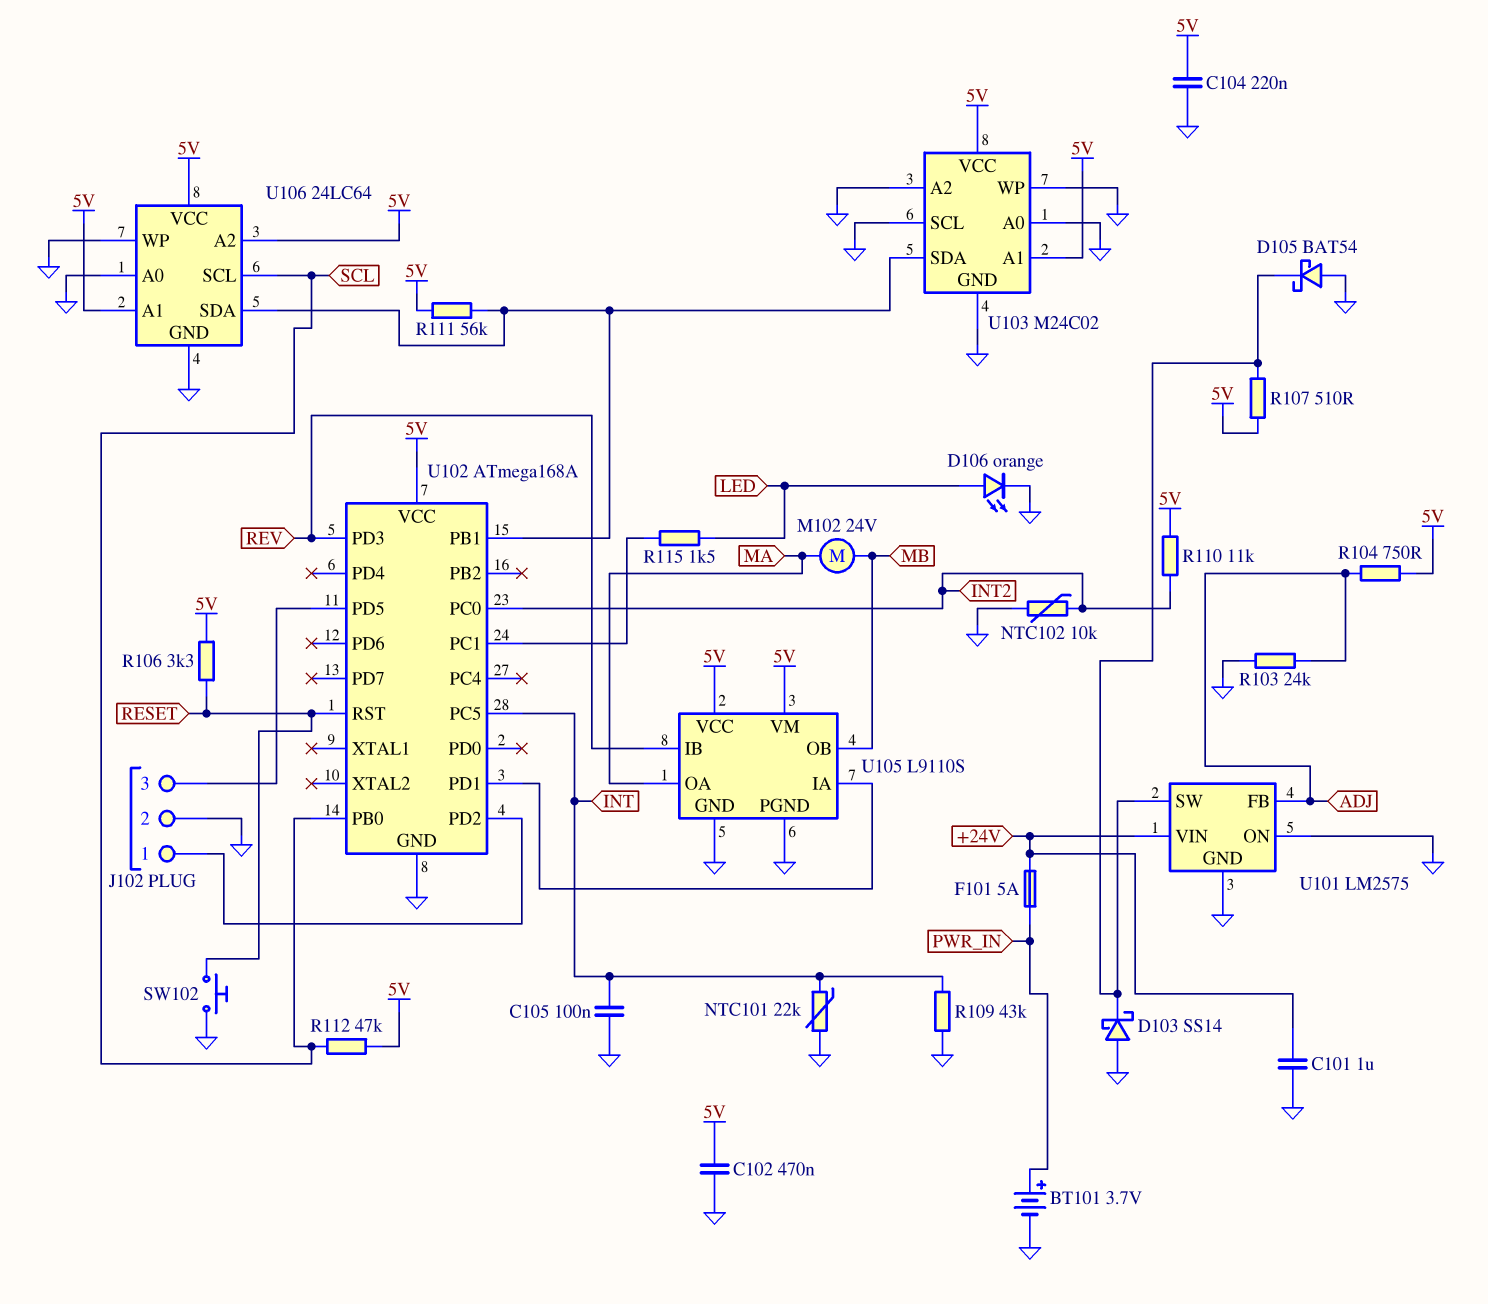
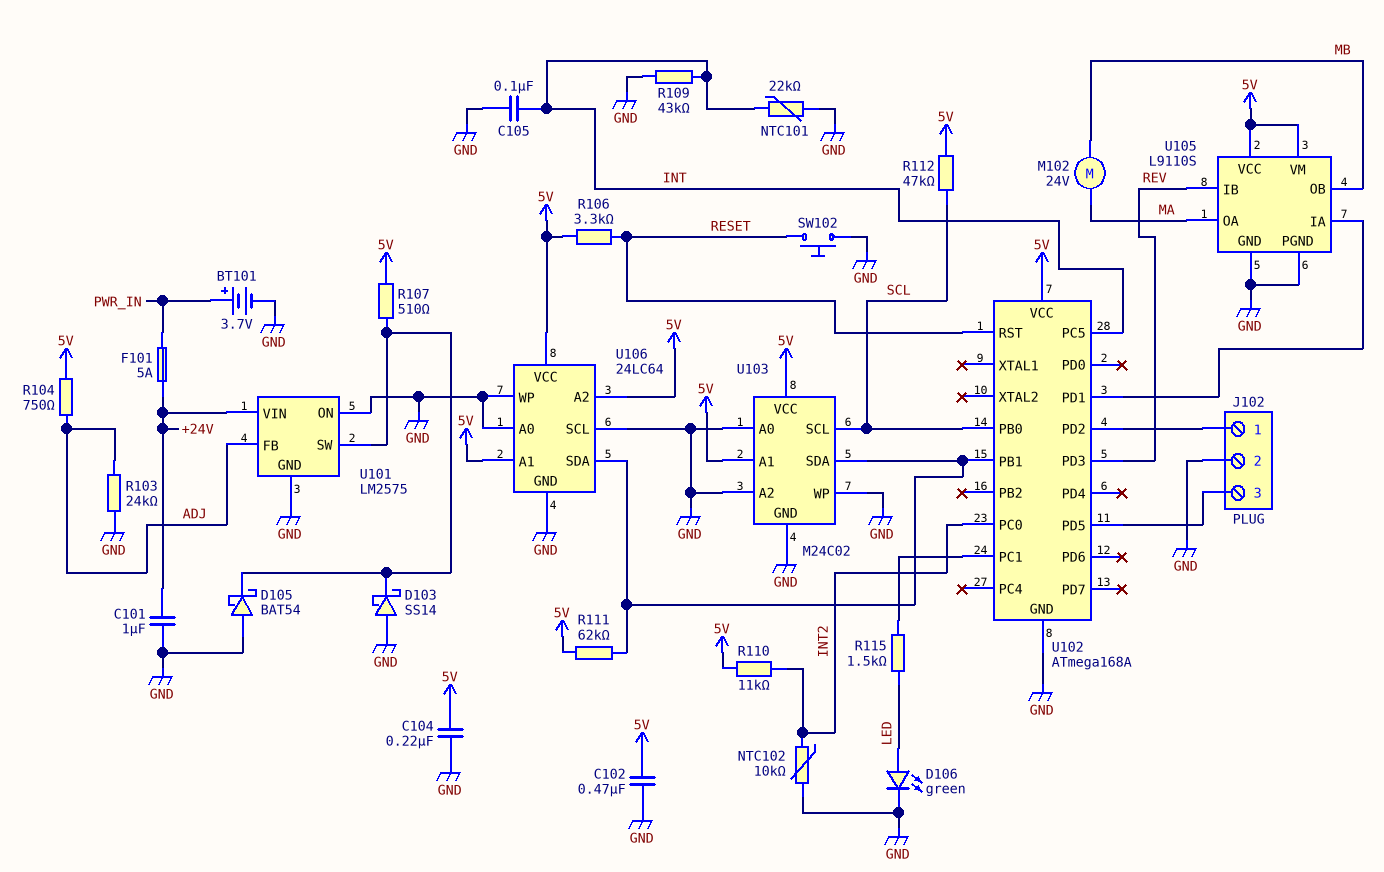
D106: LED orange (A LED, K GND) -> LED green (A LED, K GND)
R111: 56k (5V, U102/PB1) -> 62k (5V, U102/PB1)
U103 pin SCL: GND -> SCL
U106 pin SCL: SCL -> GND

